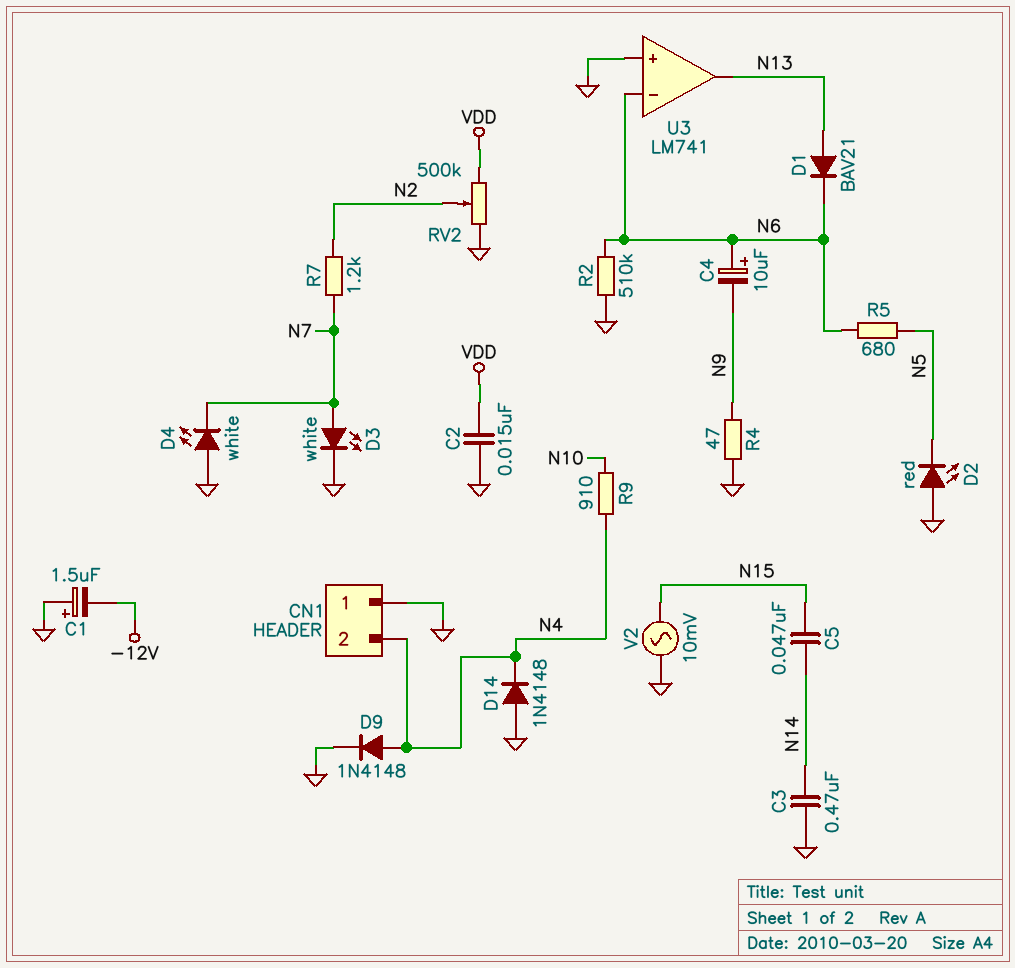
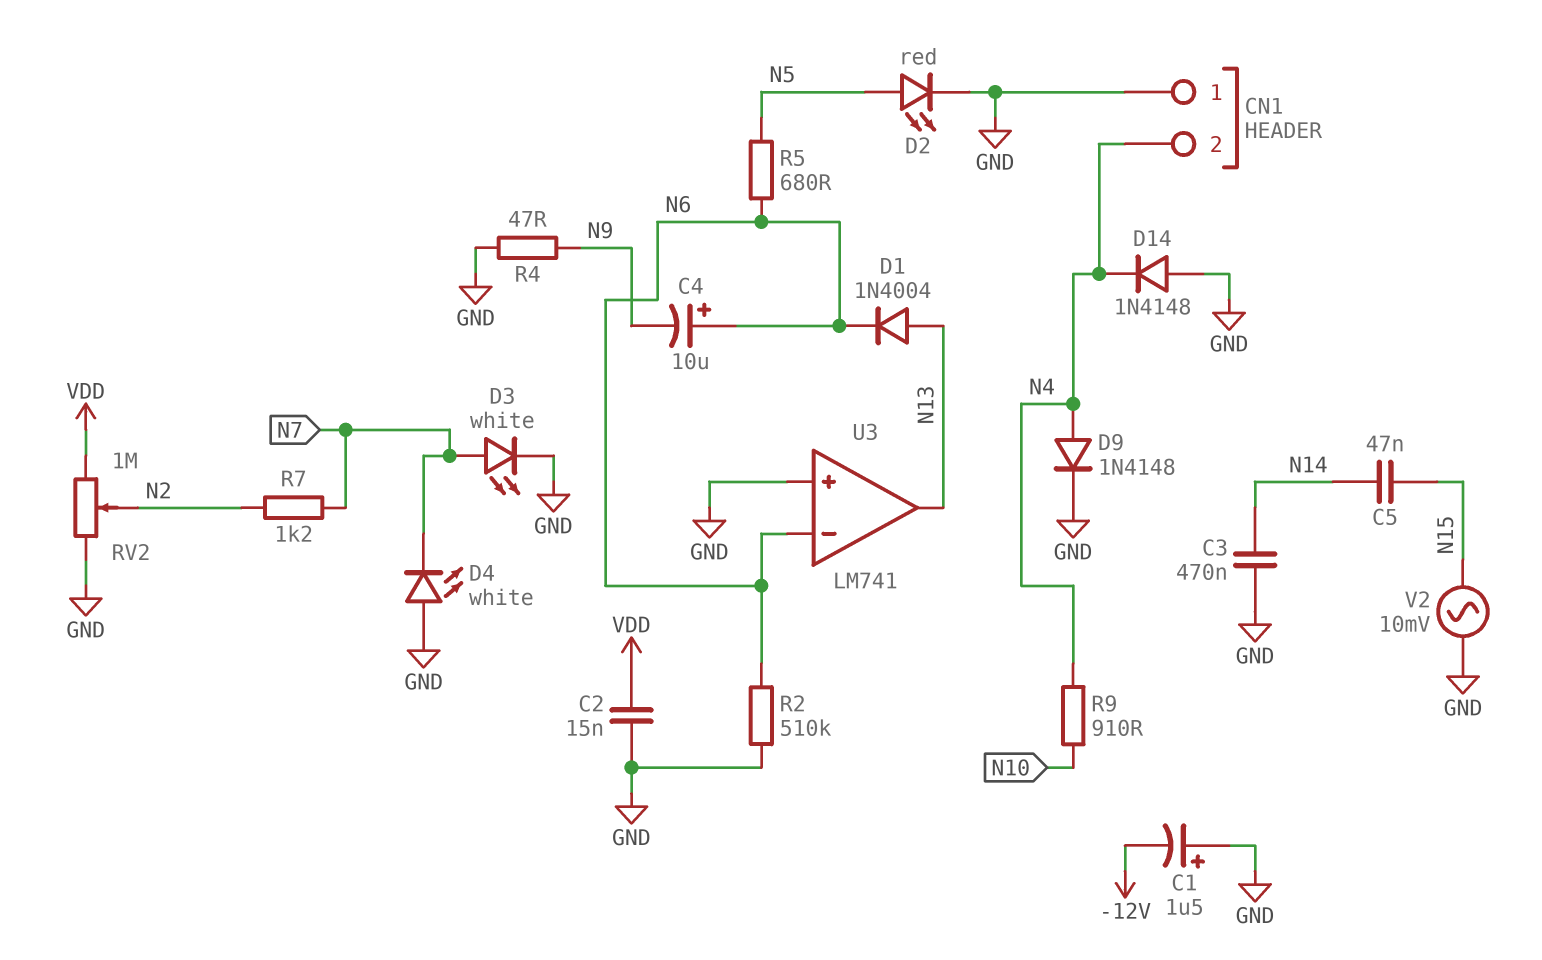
D1: diode BAV21 (A N13, K N6) -> diode 1N4004 (A N13, K N6)
D2: LED red (A GND, K N5) -> LED red (A N5, K GND)
RV2: 500k (GND, VDD, wiper N2) -> 1M (GND, VDD, wiper N2)

